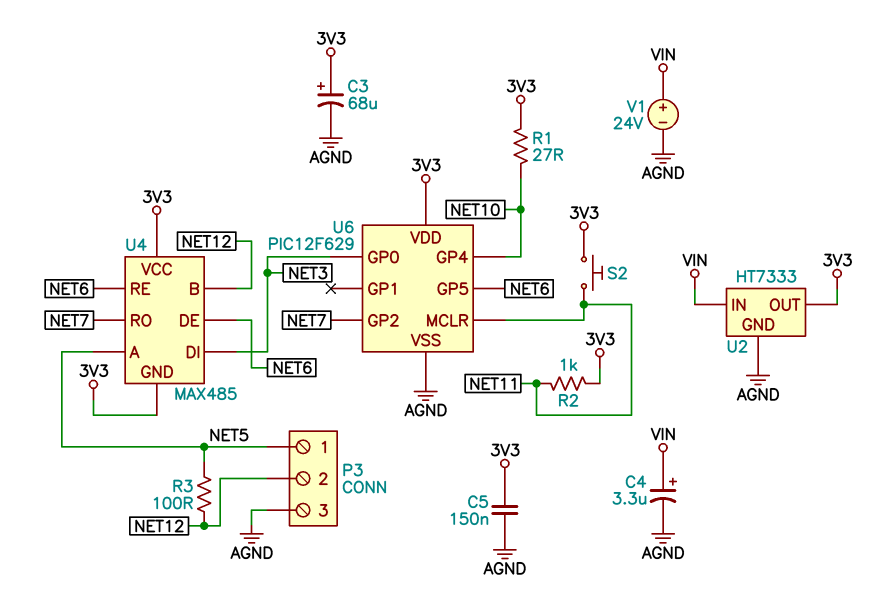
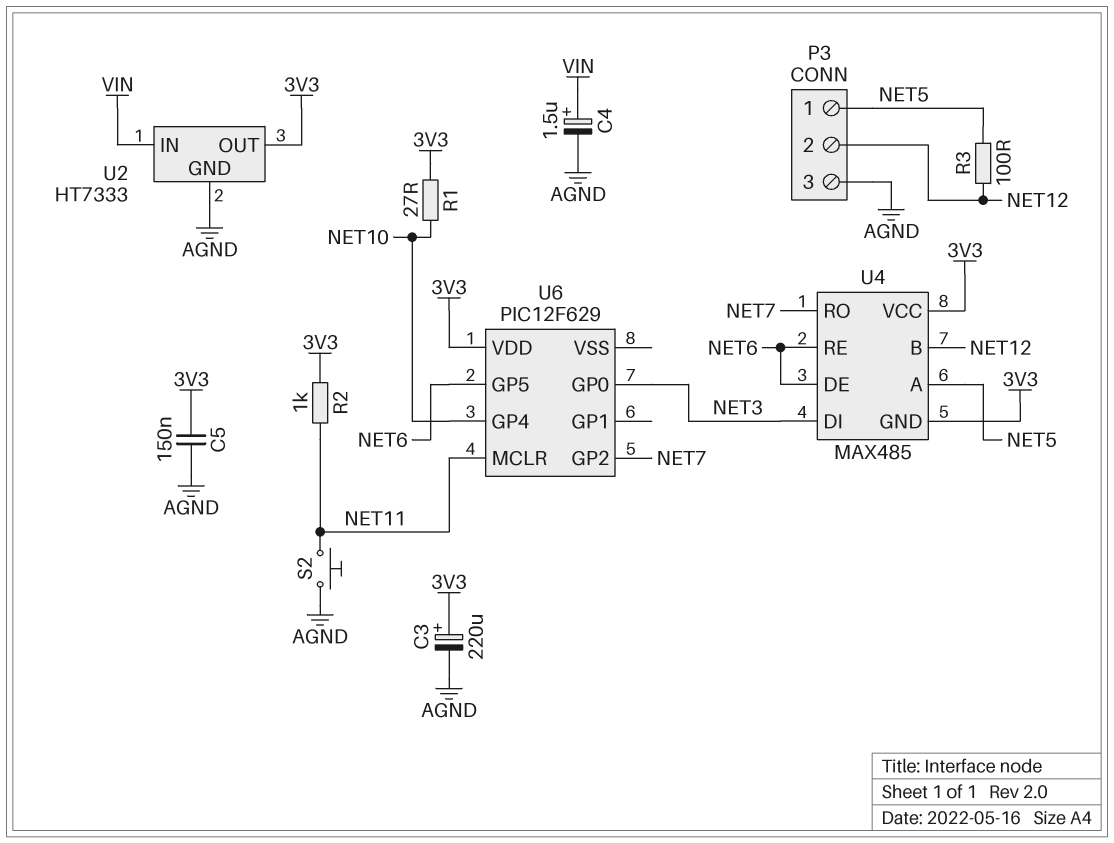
C3: 68uF (plus 3V3, minus AGND) -> 220uF (plus 3V3, minus AGND)
C4: 3.3uF (plus VIN, minus AGND) -> 1.5uF (plus VIN, minus AGND)
S2: button (3V3, NET11) -> button (AGND, NET11)
U6 pin VSS: AGND -> none
V1: 24V (plus VIN, minus AGND) -> none

